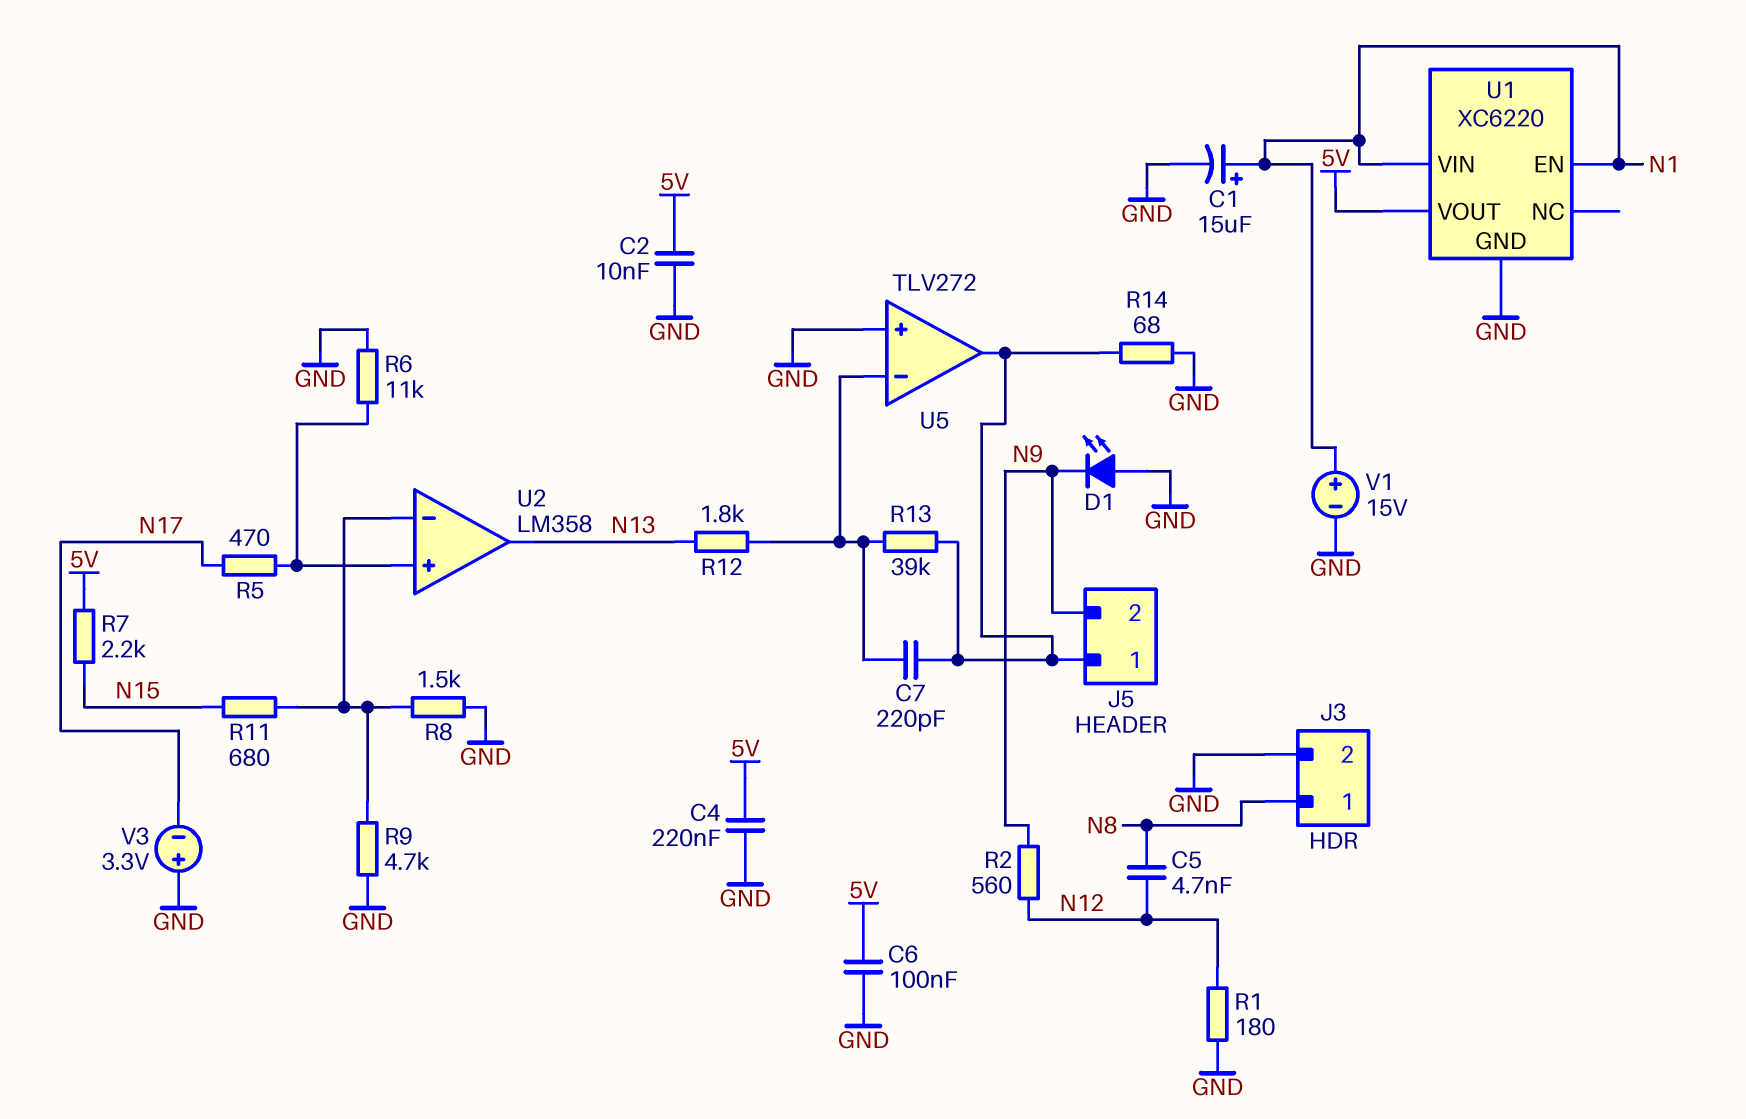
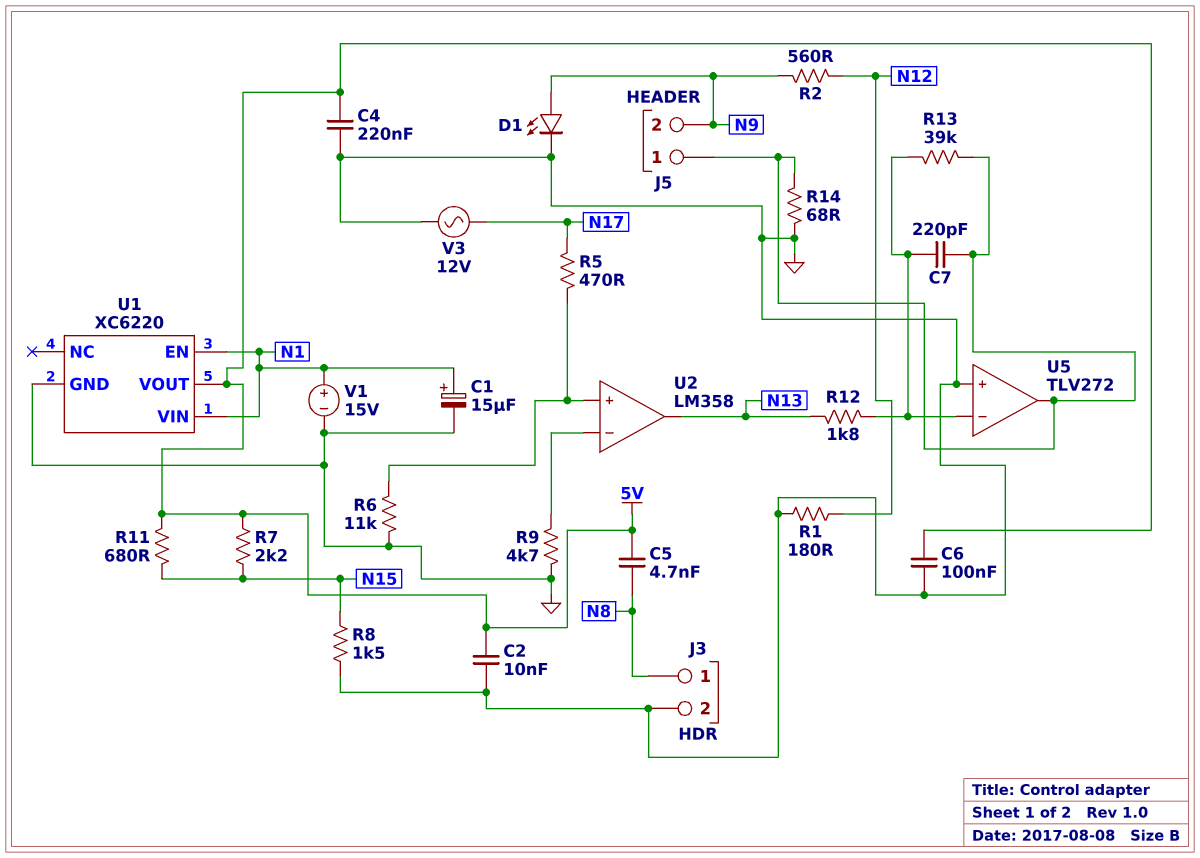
C5: 4.7nF (N8, N12) -> 4.7nF (5V, N8)
D1: LED (A GND, K N9) -> LED (A N9, K GND)
R8: 1.5k (GND, U2/in-) -> 1.5k (GND, N15)
R11: 680 (N15, U2/in-) -> 680 (5V, N15)
V3: 3.3V (plus GND, minus N17) -> AC 12V (GND, N17)

